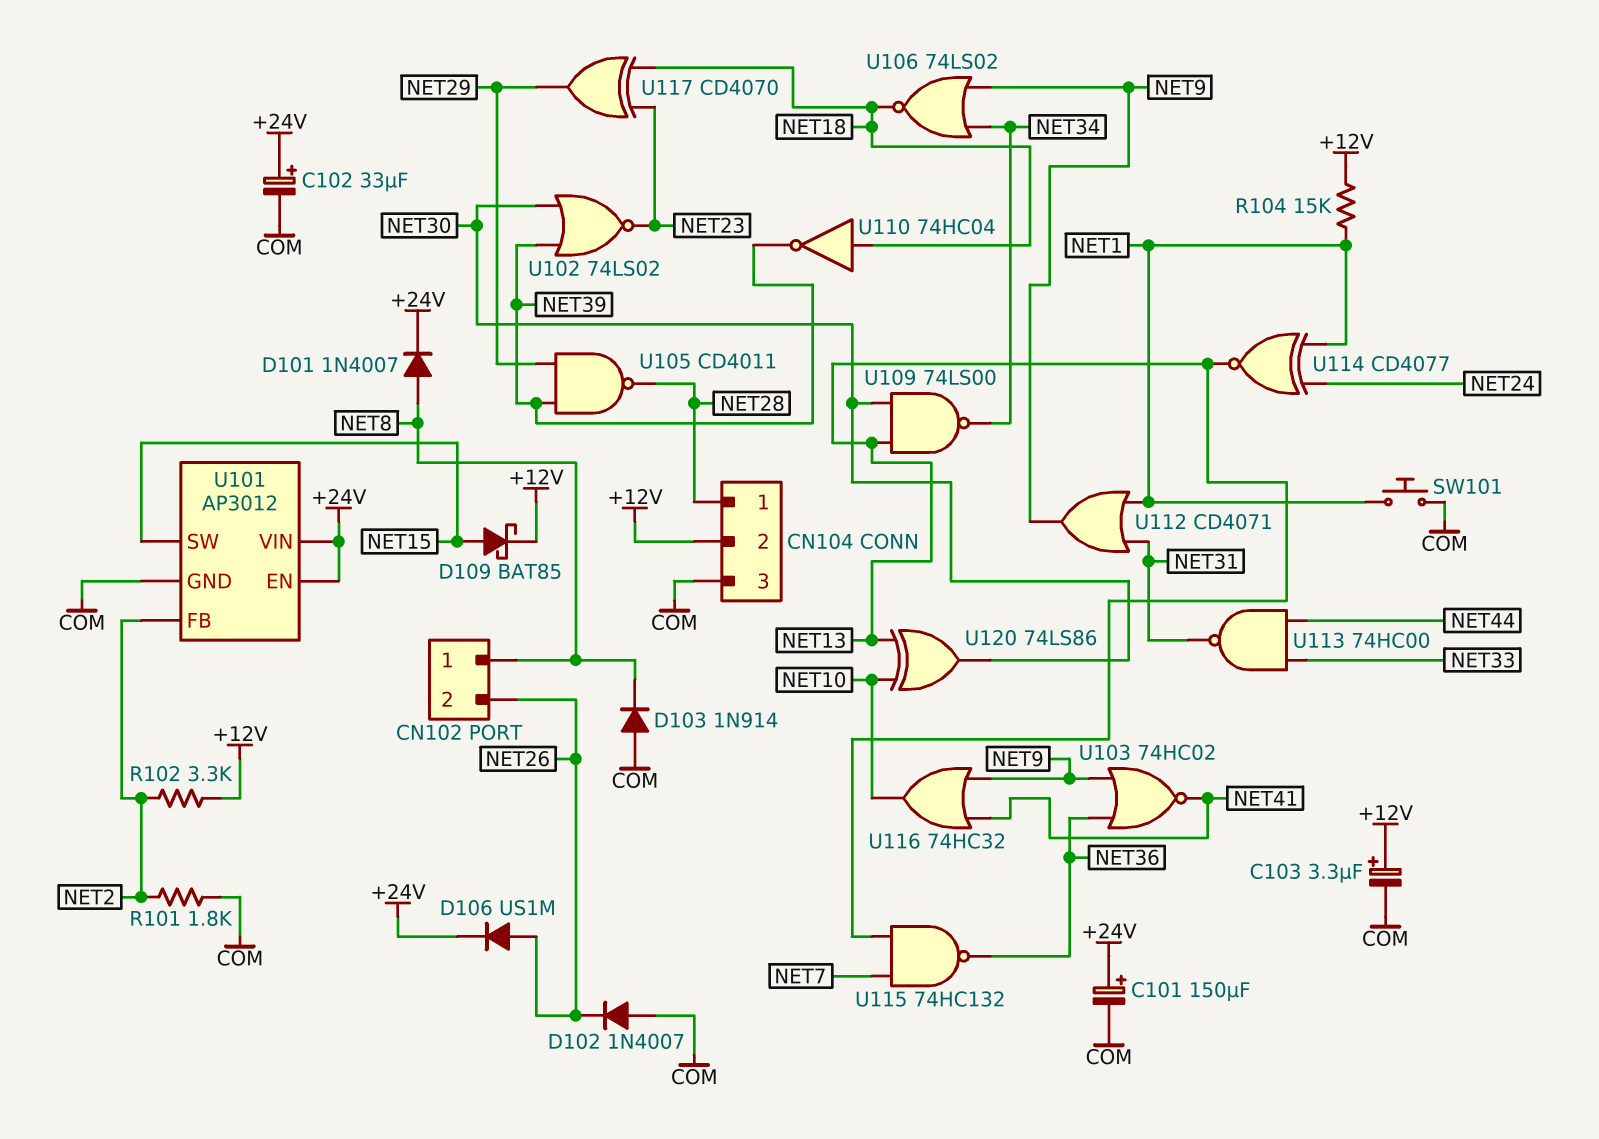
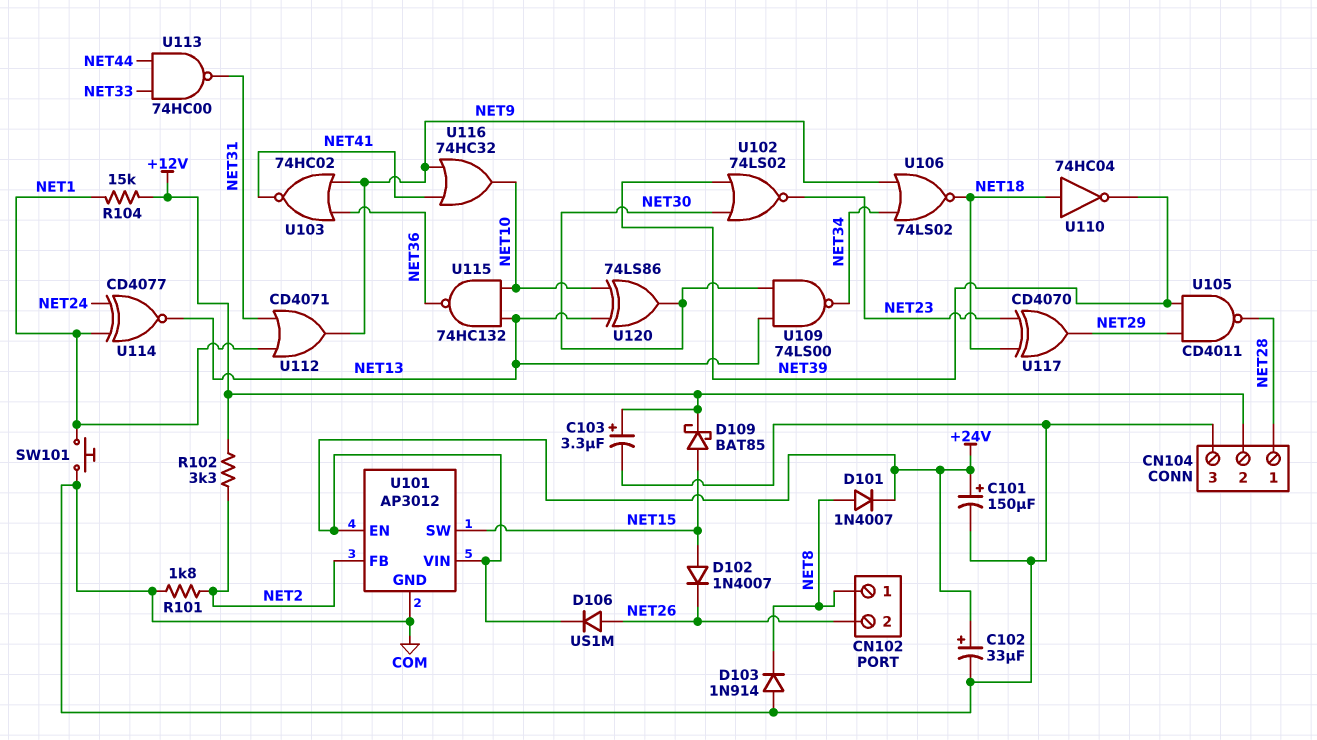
D102: diode 1N4007 (A COM, K NET26) -> diode 1N4007 (A NET15, K NET26)
U115: NAND 74HC132 (in NET7, in NET13, out NET36) -> NAND 74HC132 (in NET10, in NET13, out NET36)

